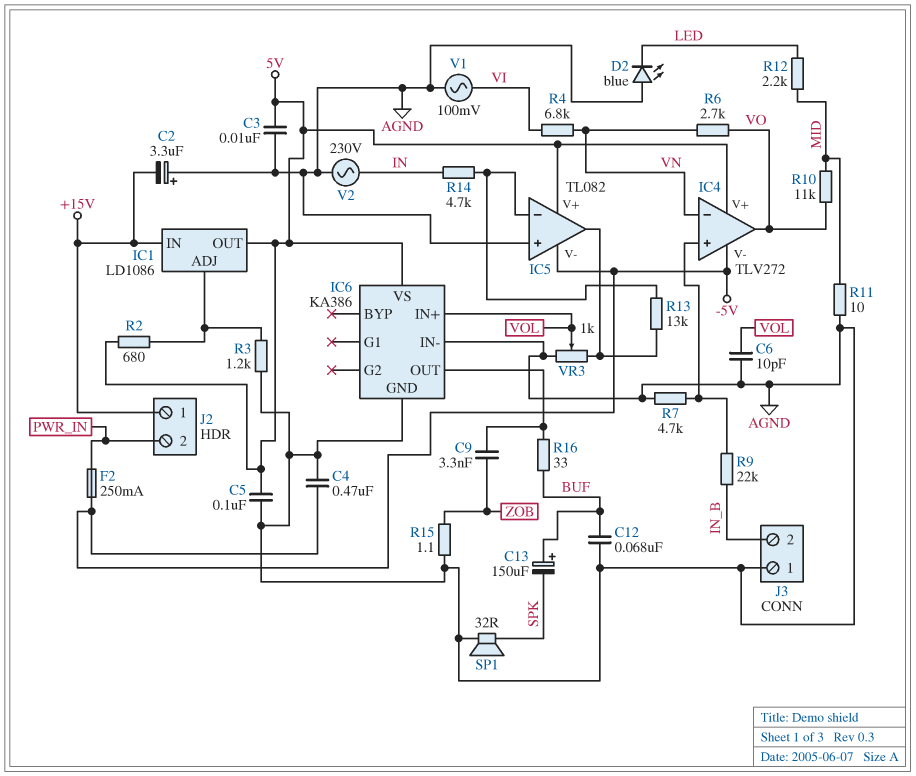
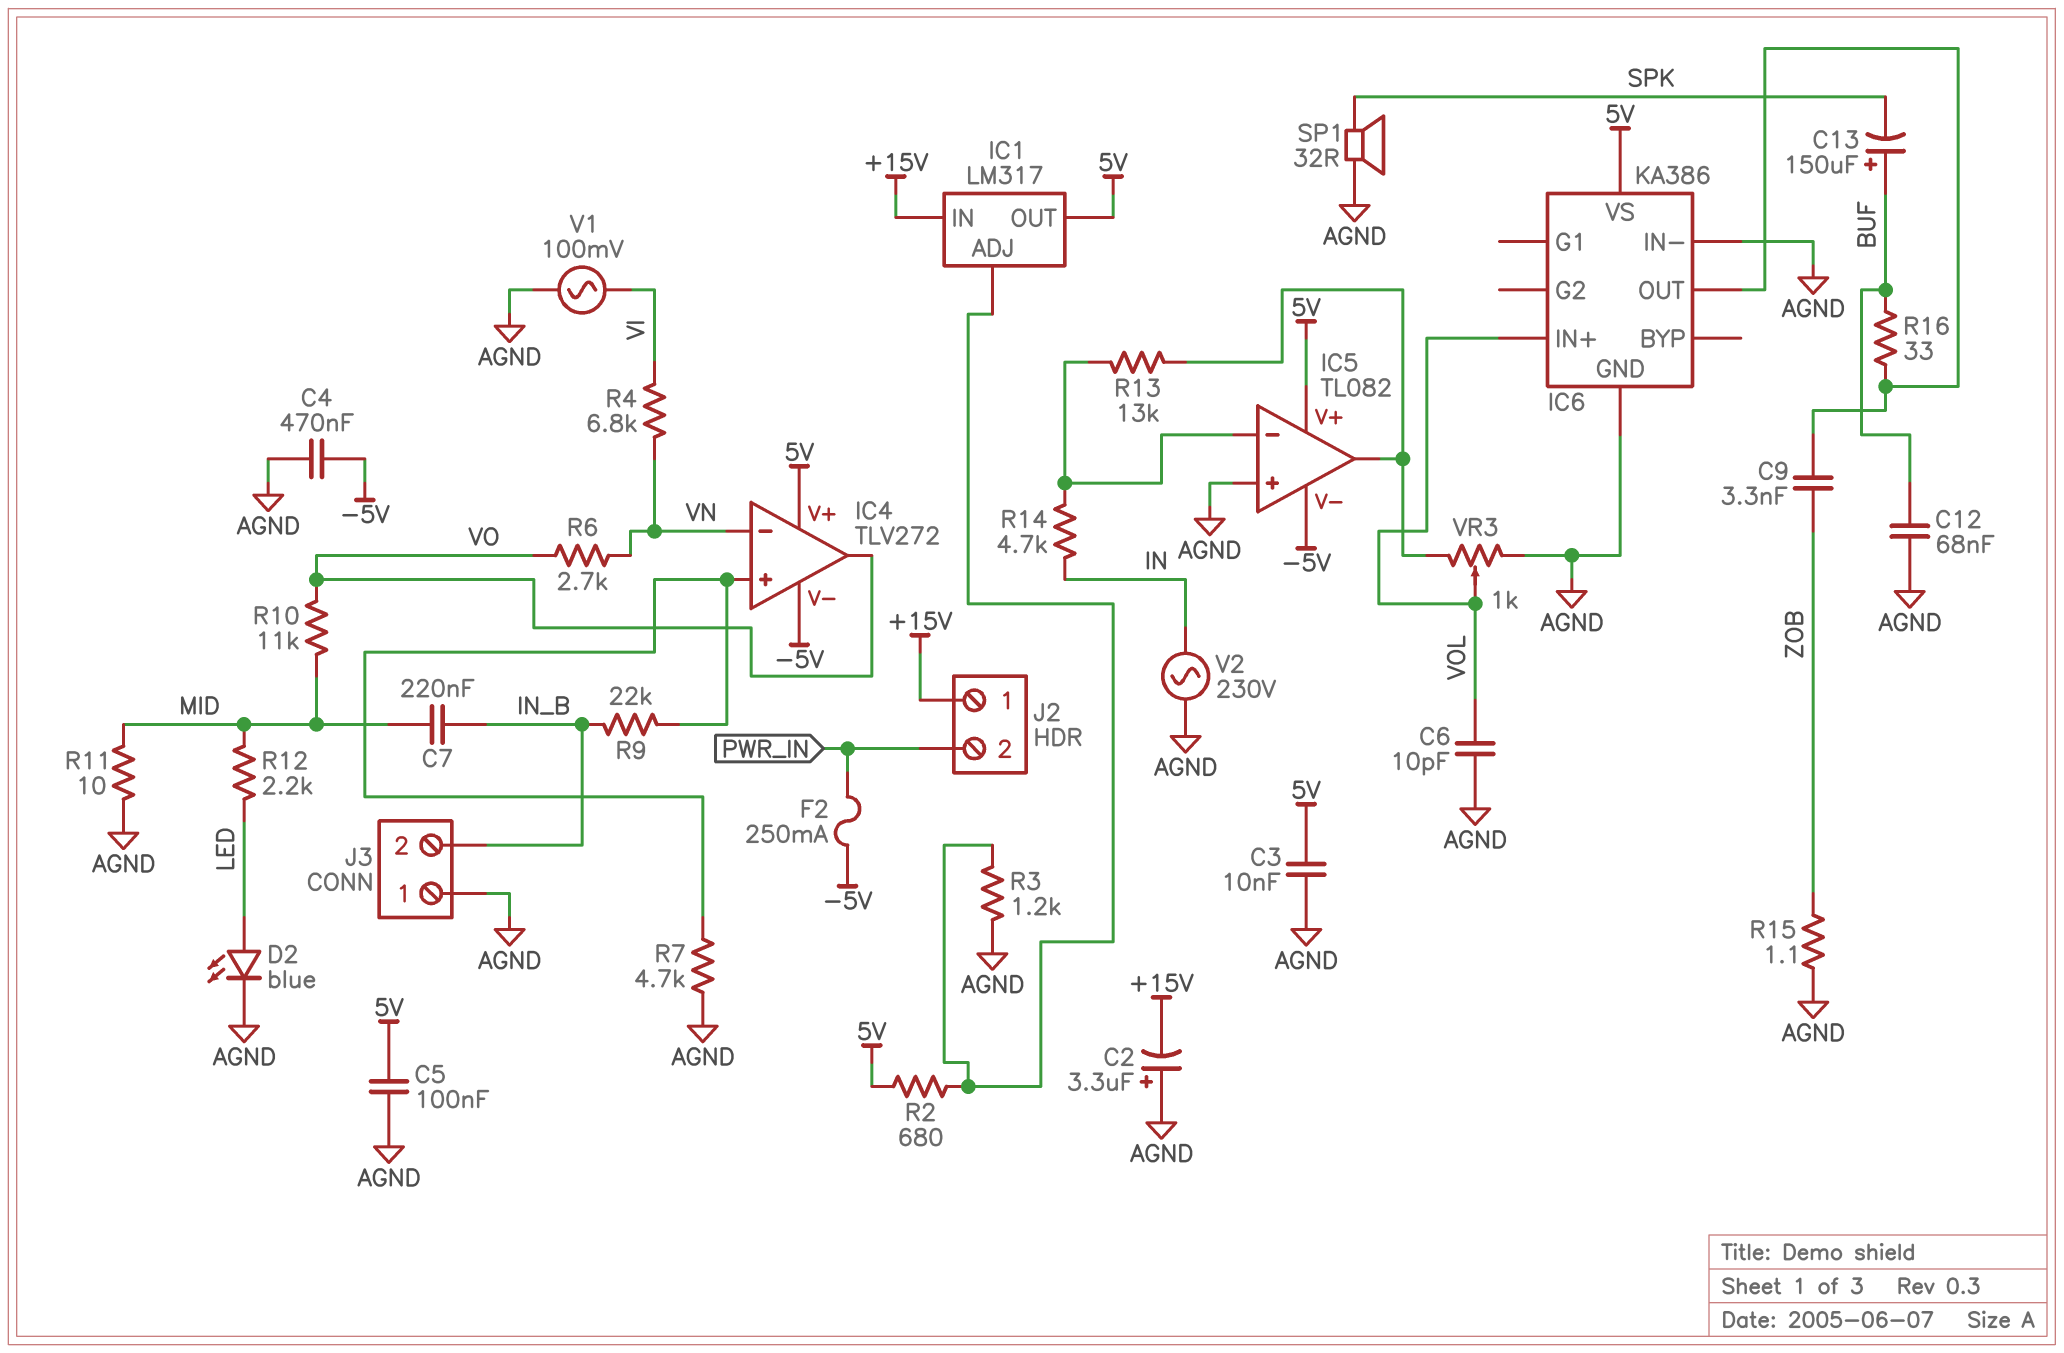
C7: none -> 220nF (IN_B, MID)
D2: LED blue (A AGND, K LED) -> LED blue (A LED, K AGND)
IC1: LD1086 -> LM317

